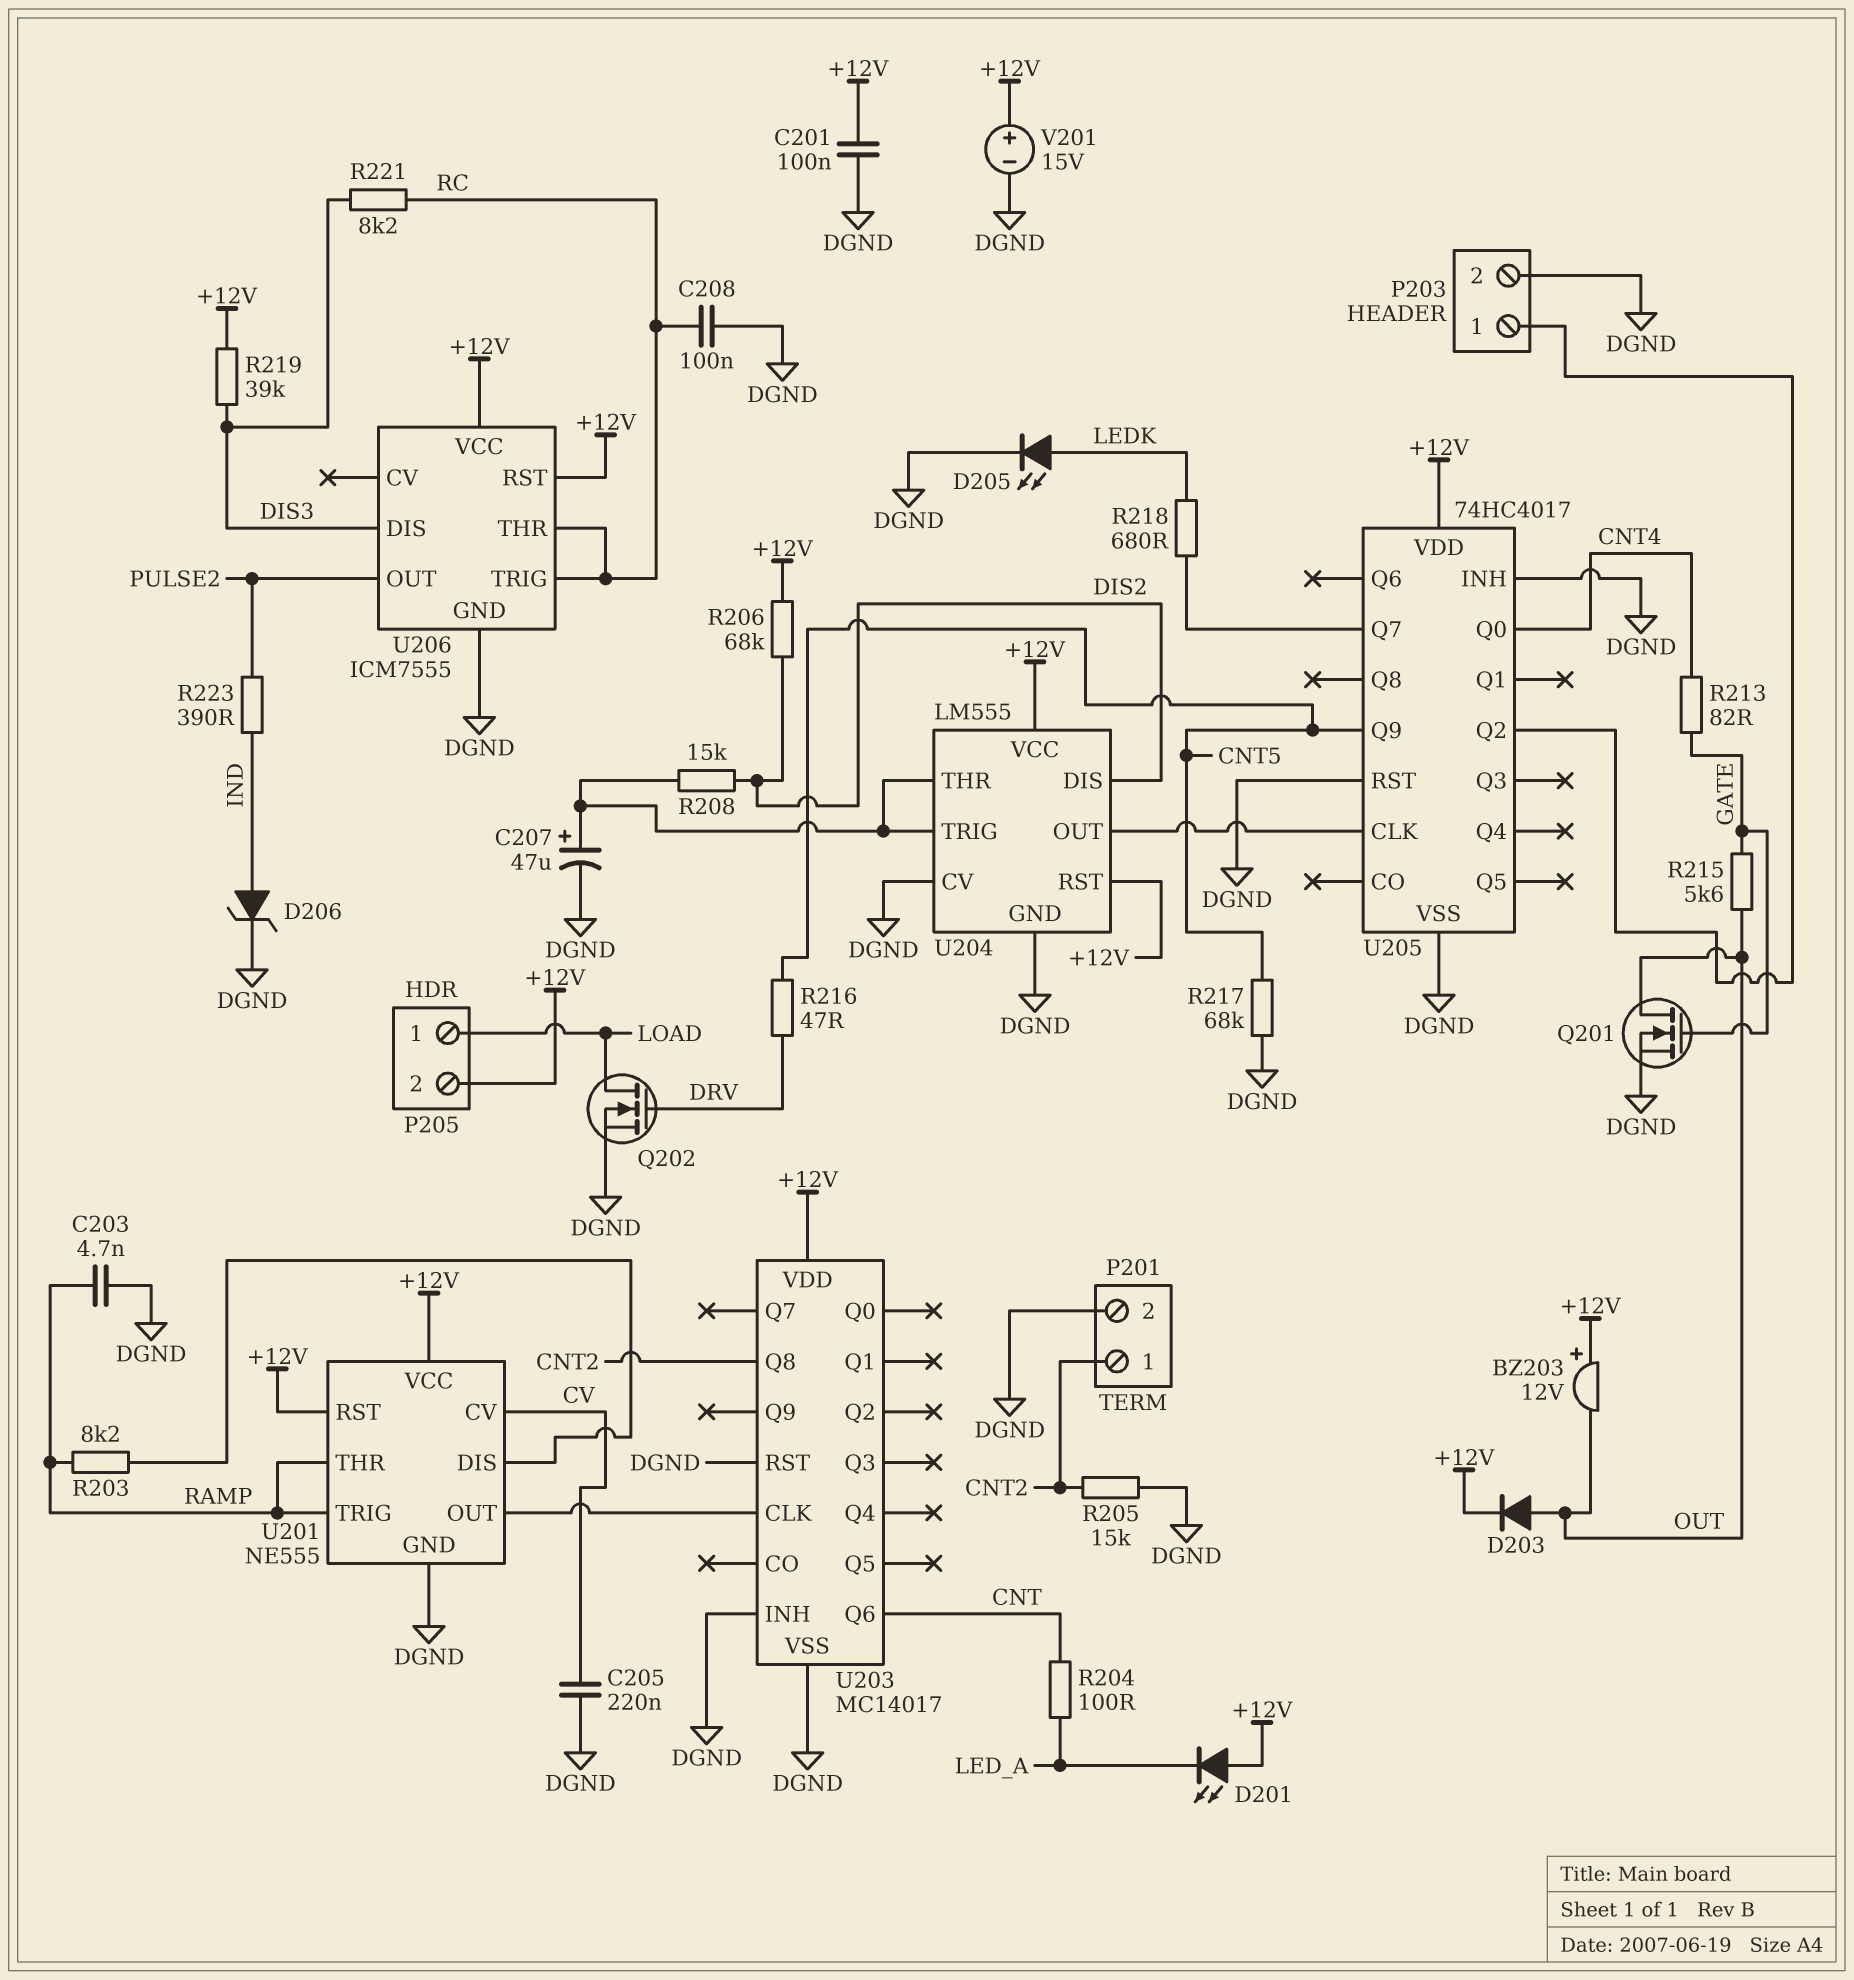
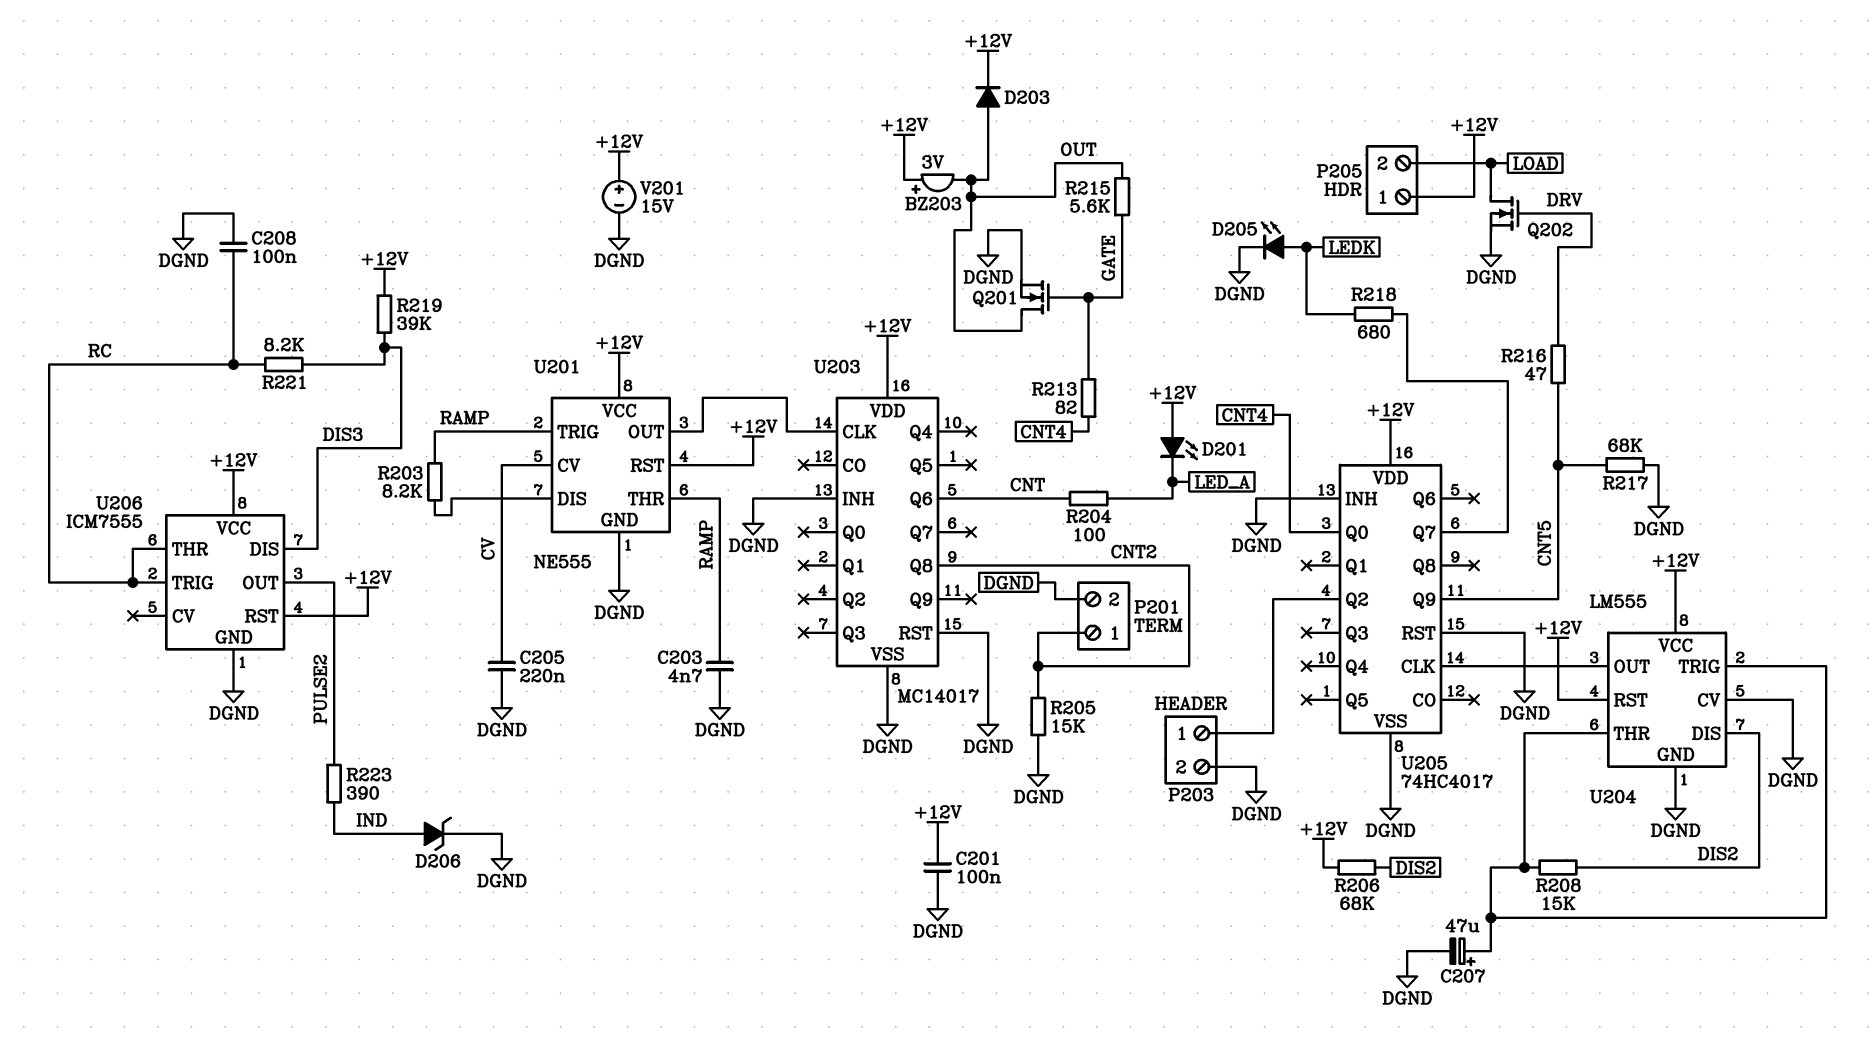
BZ203: buzzer 12V (plus +12V, minus OUT) -> buzzer 3V (plus +12V, minus OUT)
P205 pin 1: LOAD -> +12V
P205 pin 2: +12V -> LOAD

